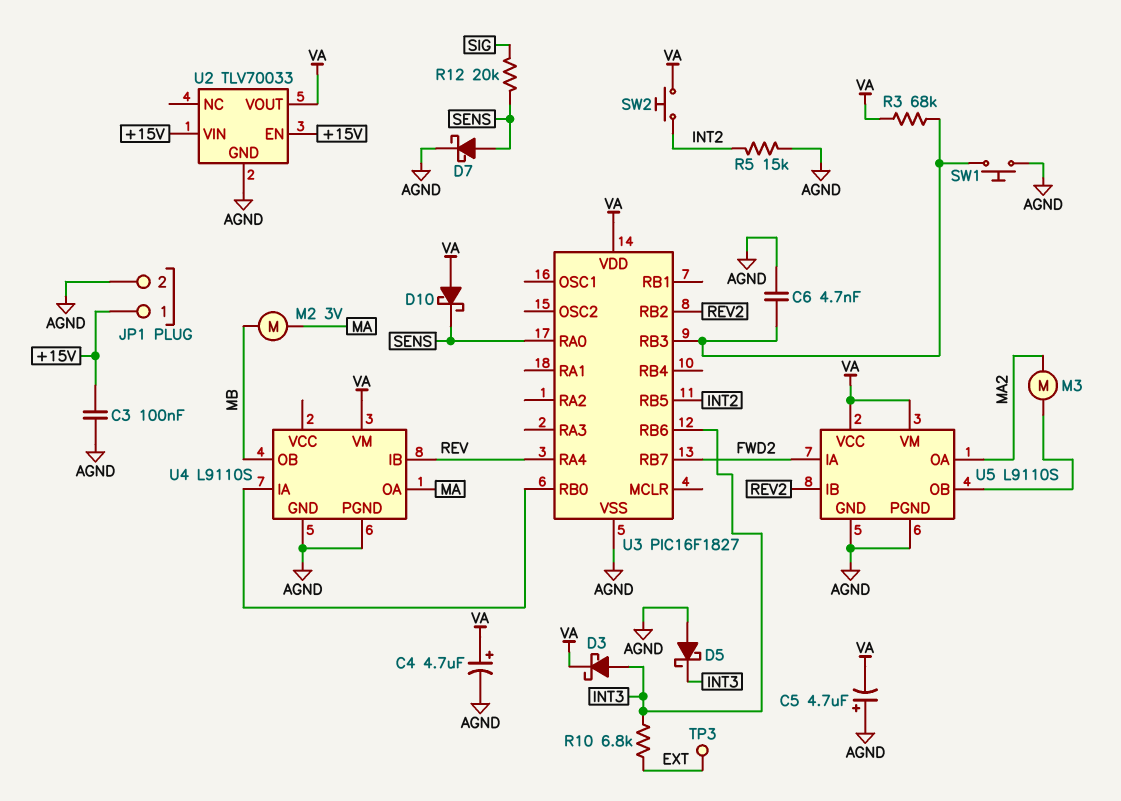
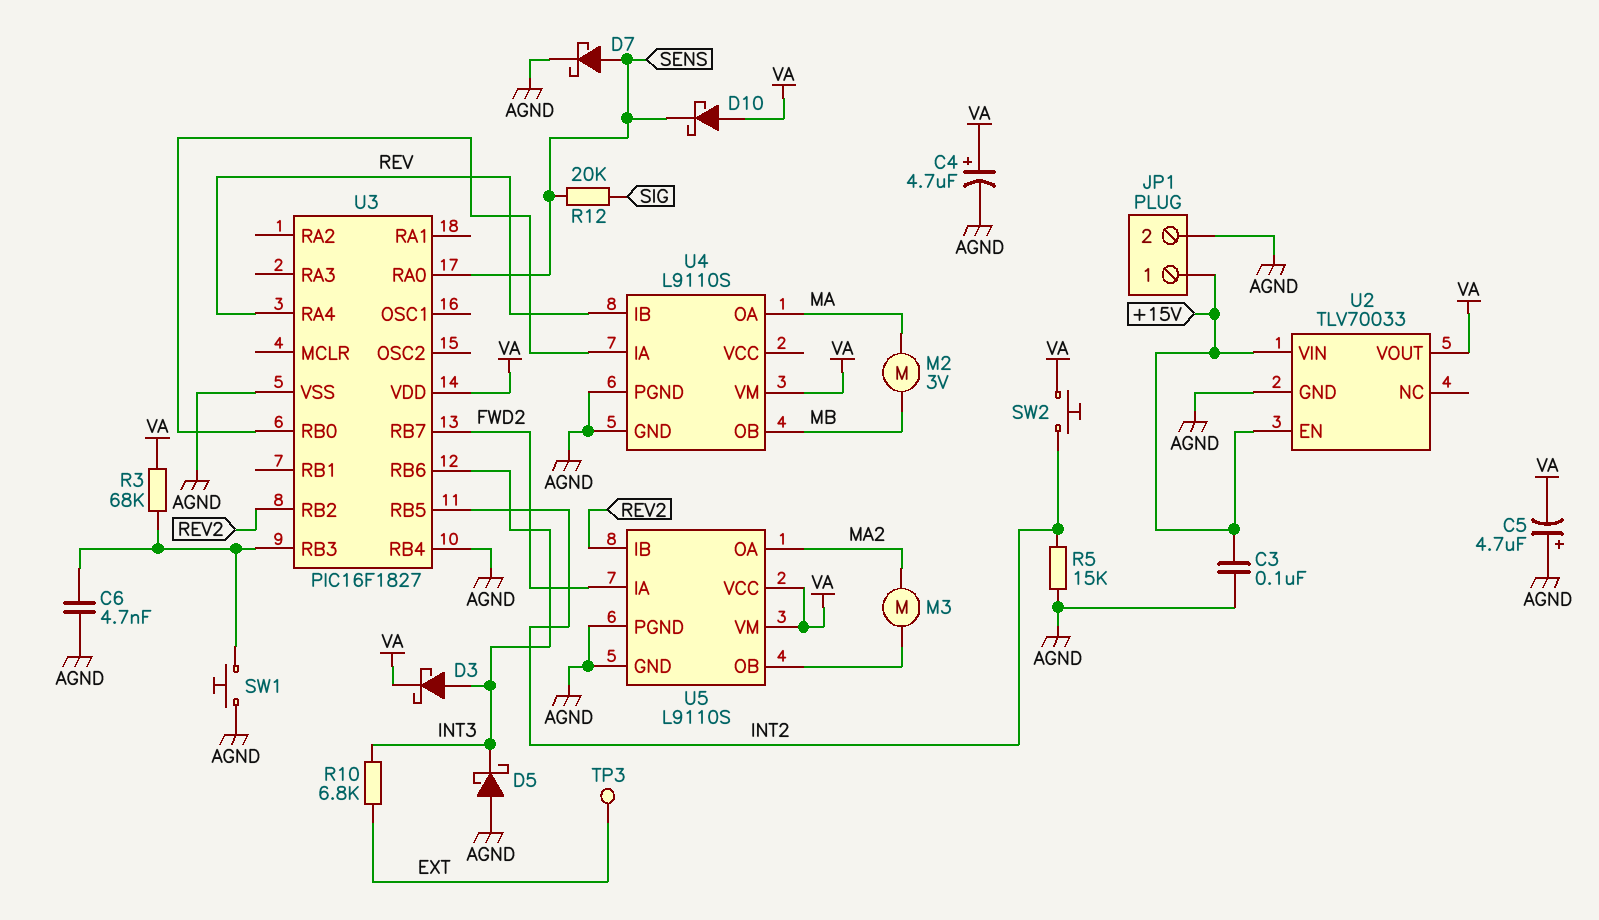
U3 pin RB4: none -> AGND

